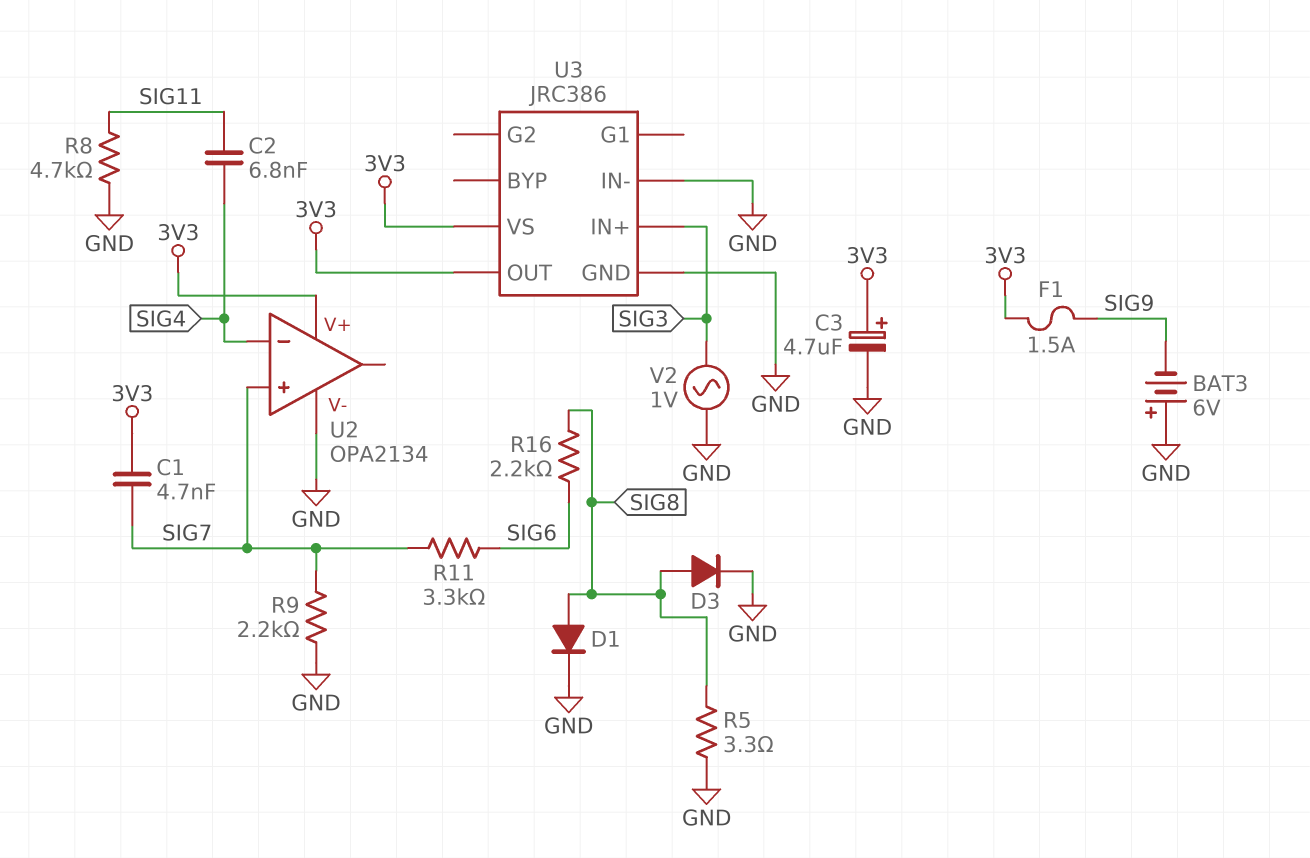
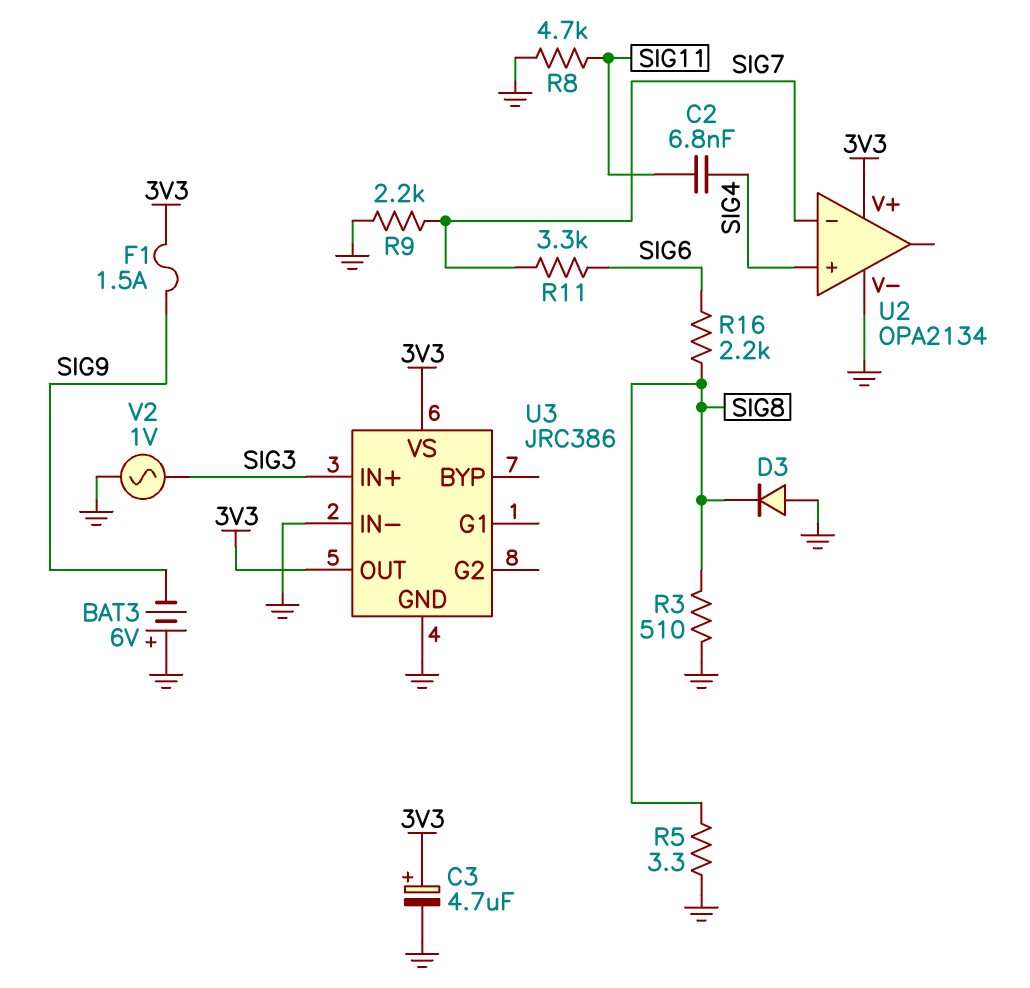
C1: 4.7nF (3V3, SIG7) -> none
D1: diode (A SIG8, K GND) -> none
D3: diode (A SIG8, K GND) -> diode (A GND, K SIG8)
R3: none -> 510 (GND, SIG8)
U2 pin in+: SIG7 -> SIG4
U2 pin in-: SIG4 -> SIG7

